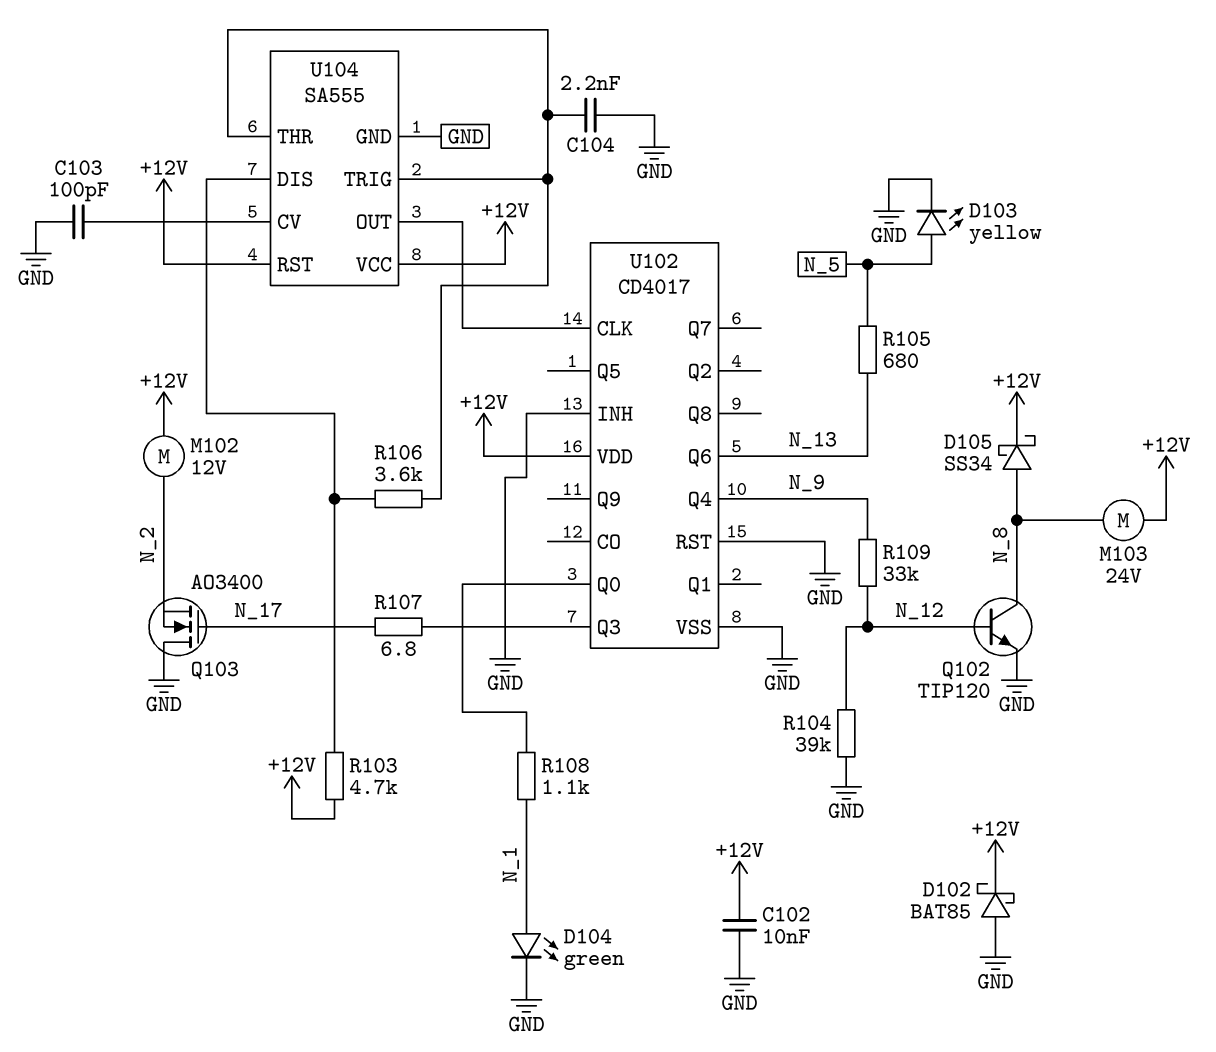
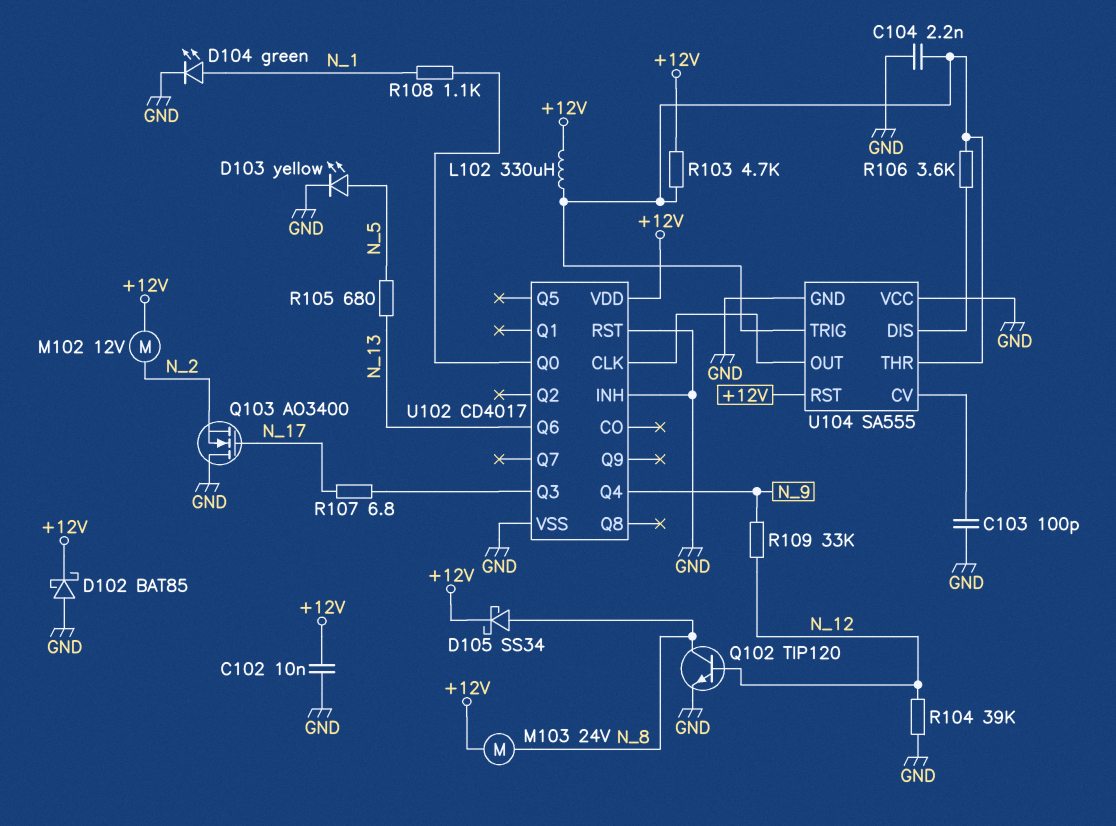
L102: none -> 330uH (+12V, U104/THR)
R103: 4.7k (+12V, U104/DIS) -> 4.7k (+12V, U104/THR)
U104 pin VCC: +12V -> GND

